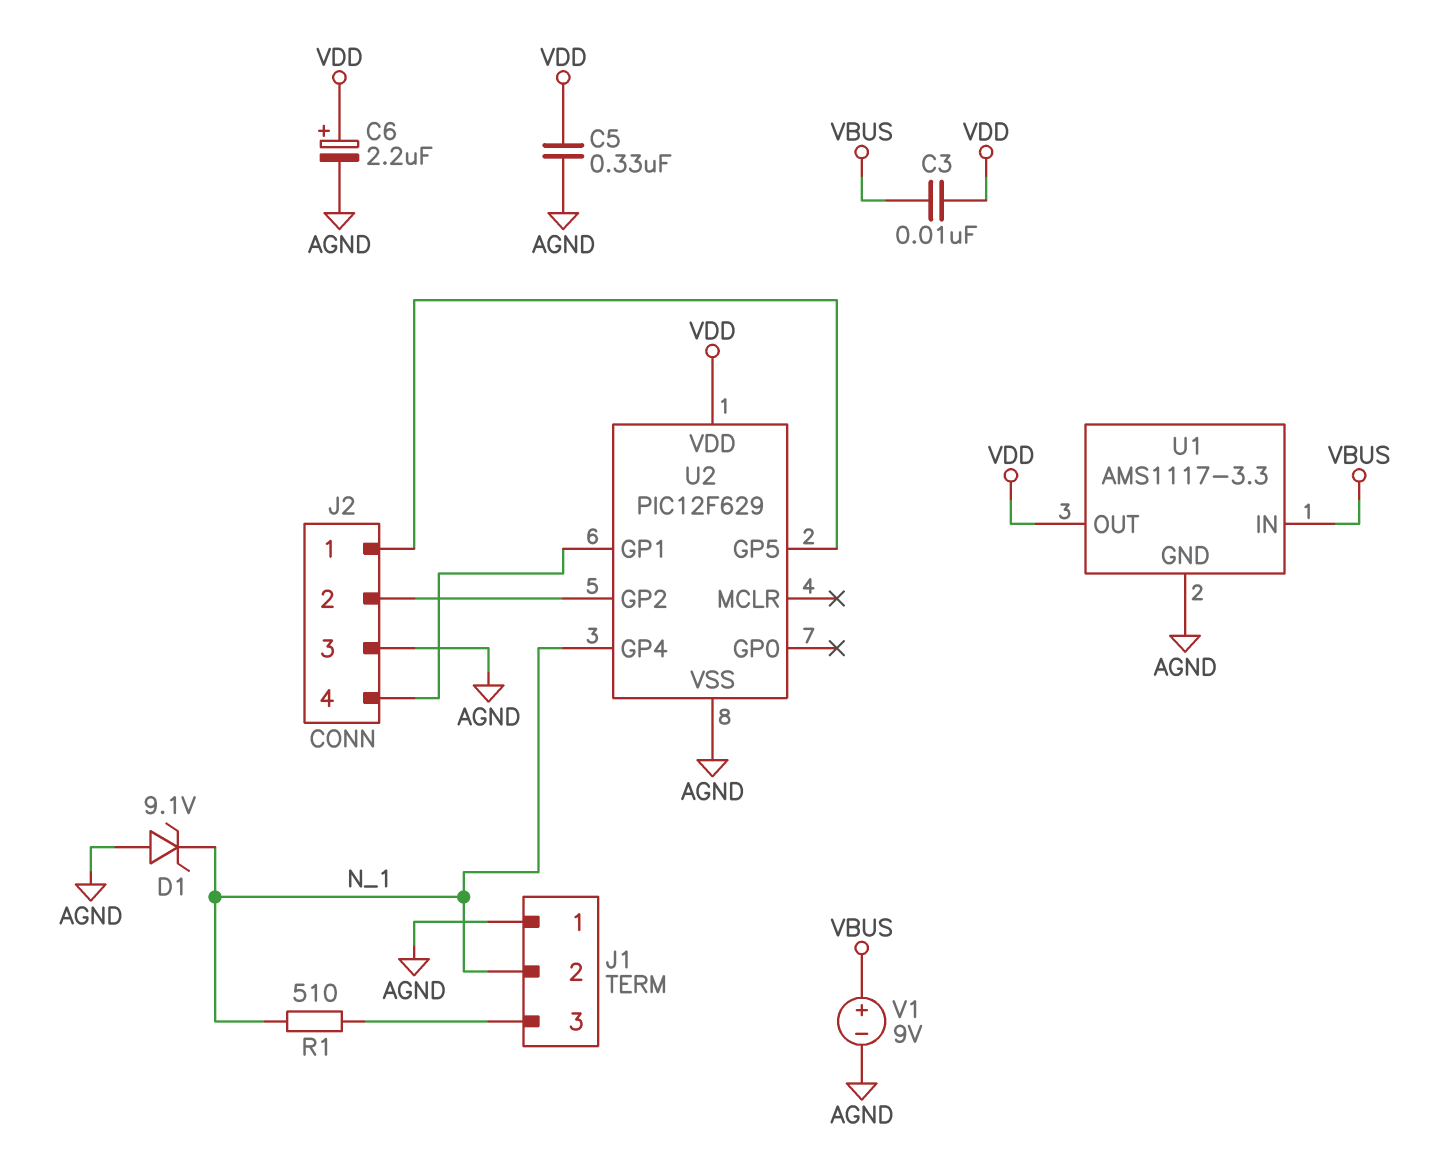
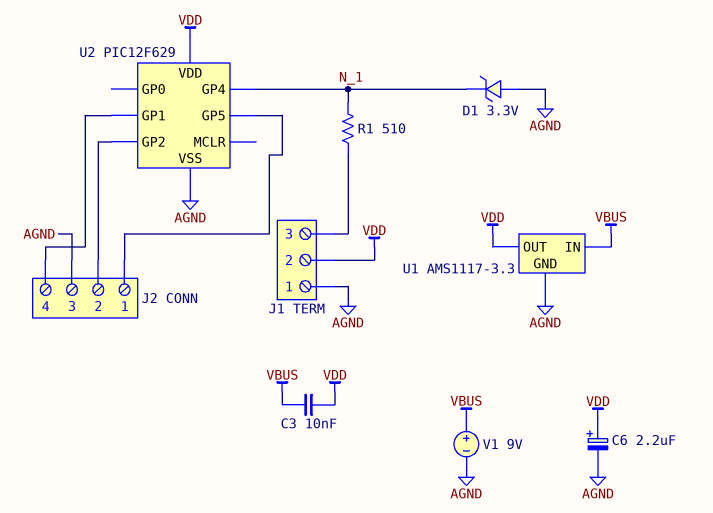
C5: 330nF (AGND, VDD) -> none
D1: zener 9.1V (A AGND, K N_1) -> zener 3.3V (A AGND, K N_1)
J1 pin 2: N_1 -> VDD

